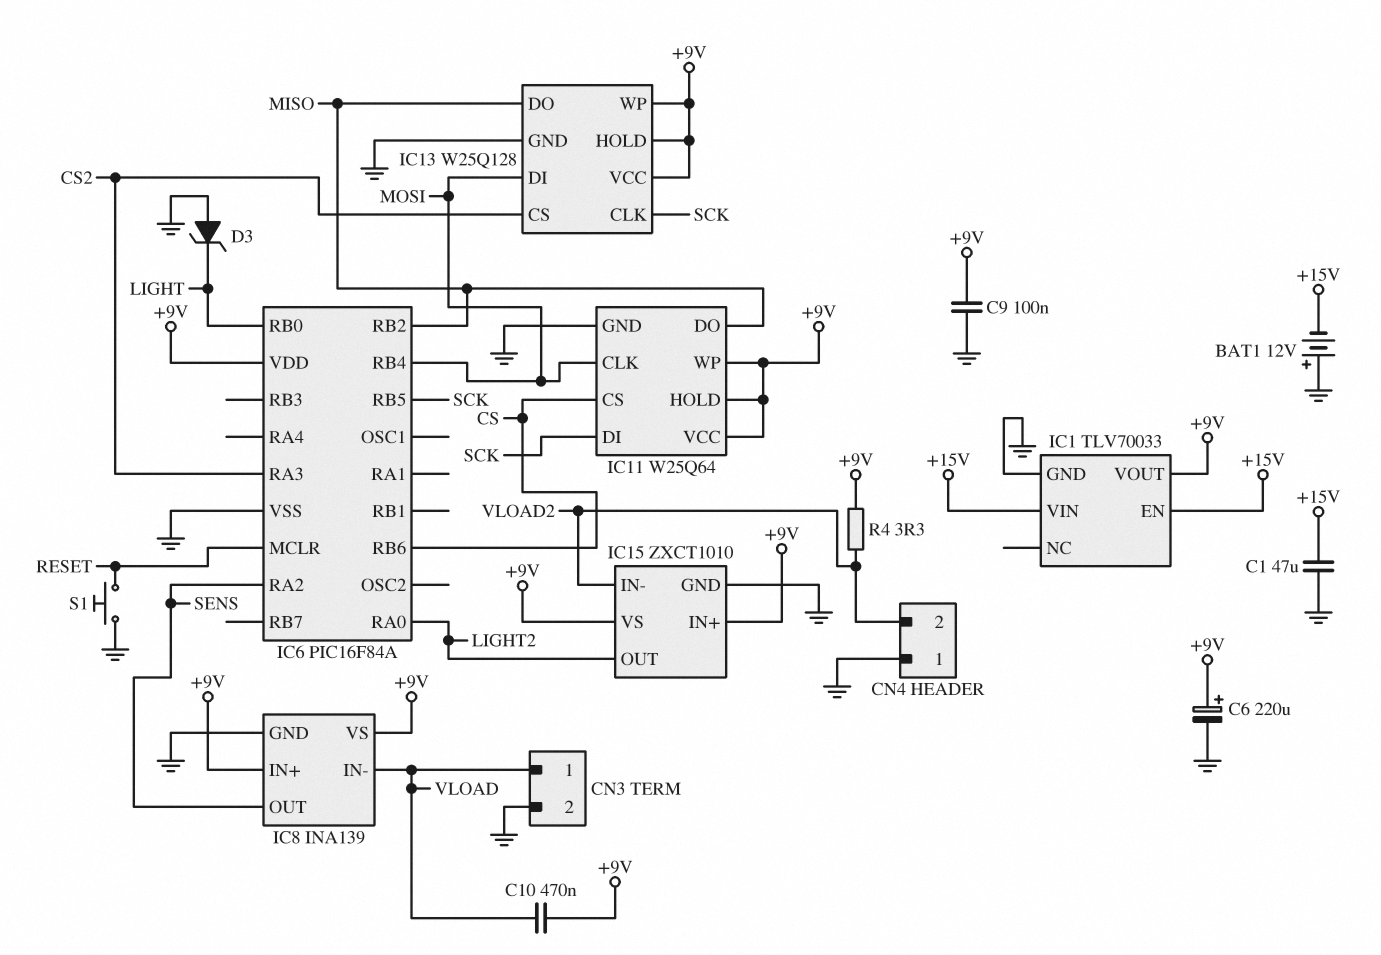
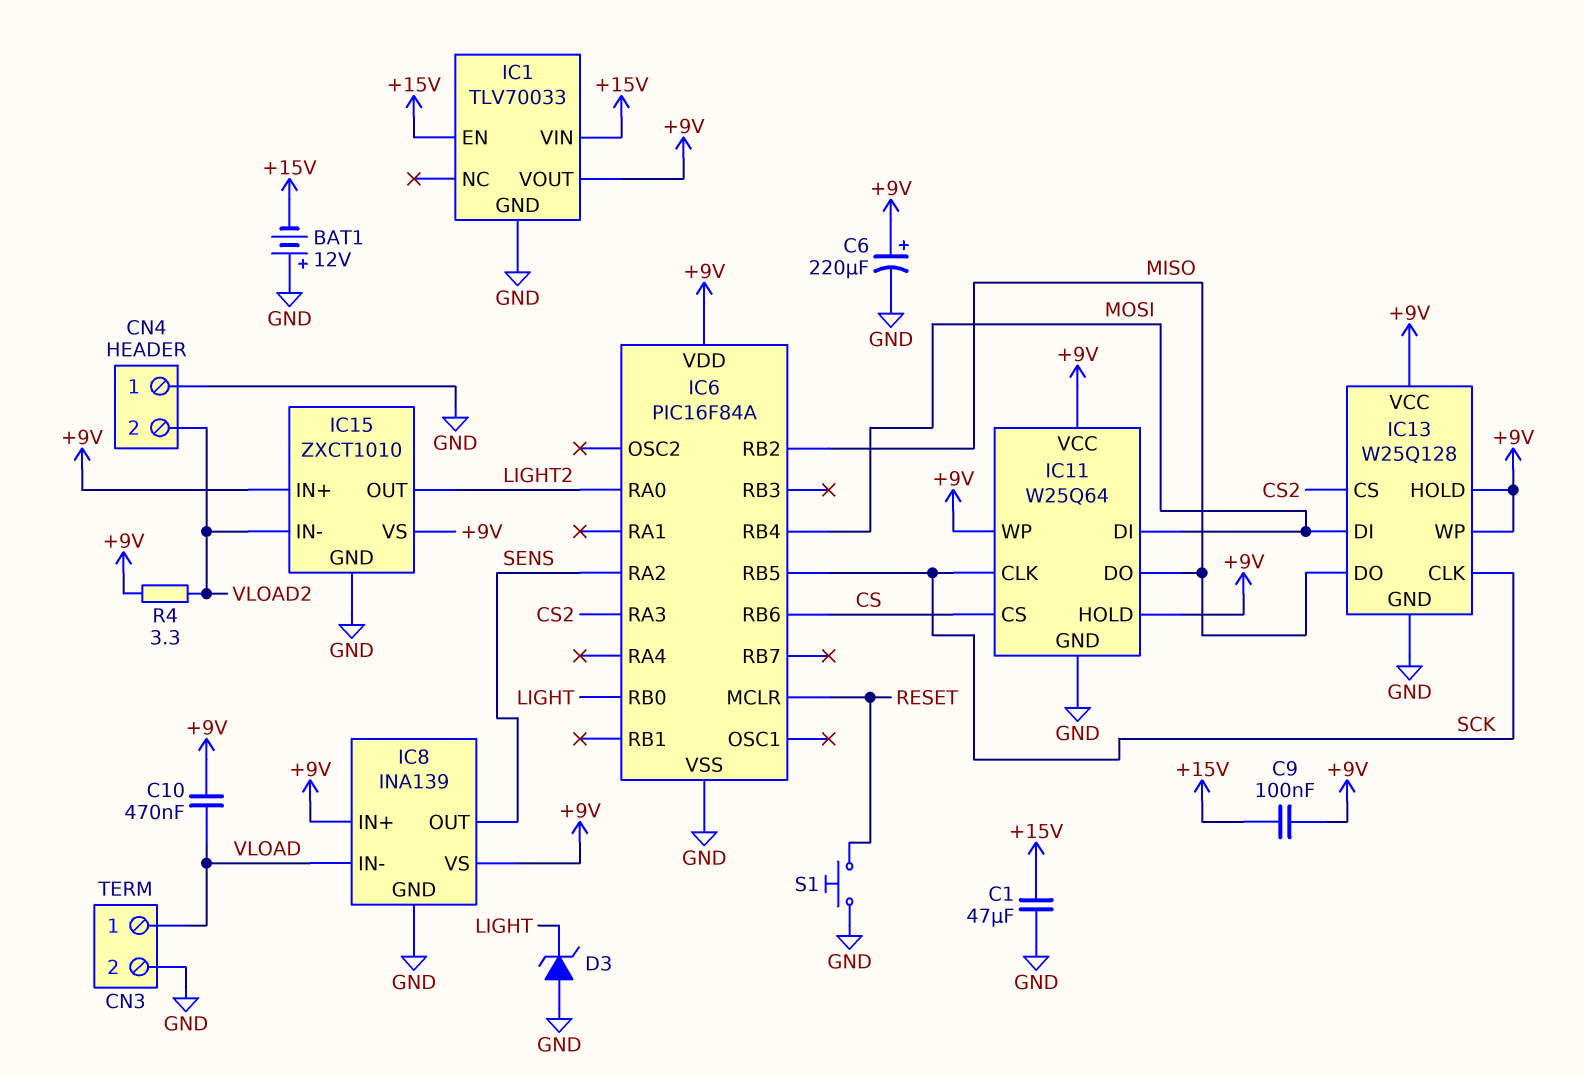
C9: 100nF (+9V, GND) -> 100nF (+9V, +15V)
IC11 pin CLK: MOSI -> SCK
IC11 pin DI: SCK -> MOSI

